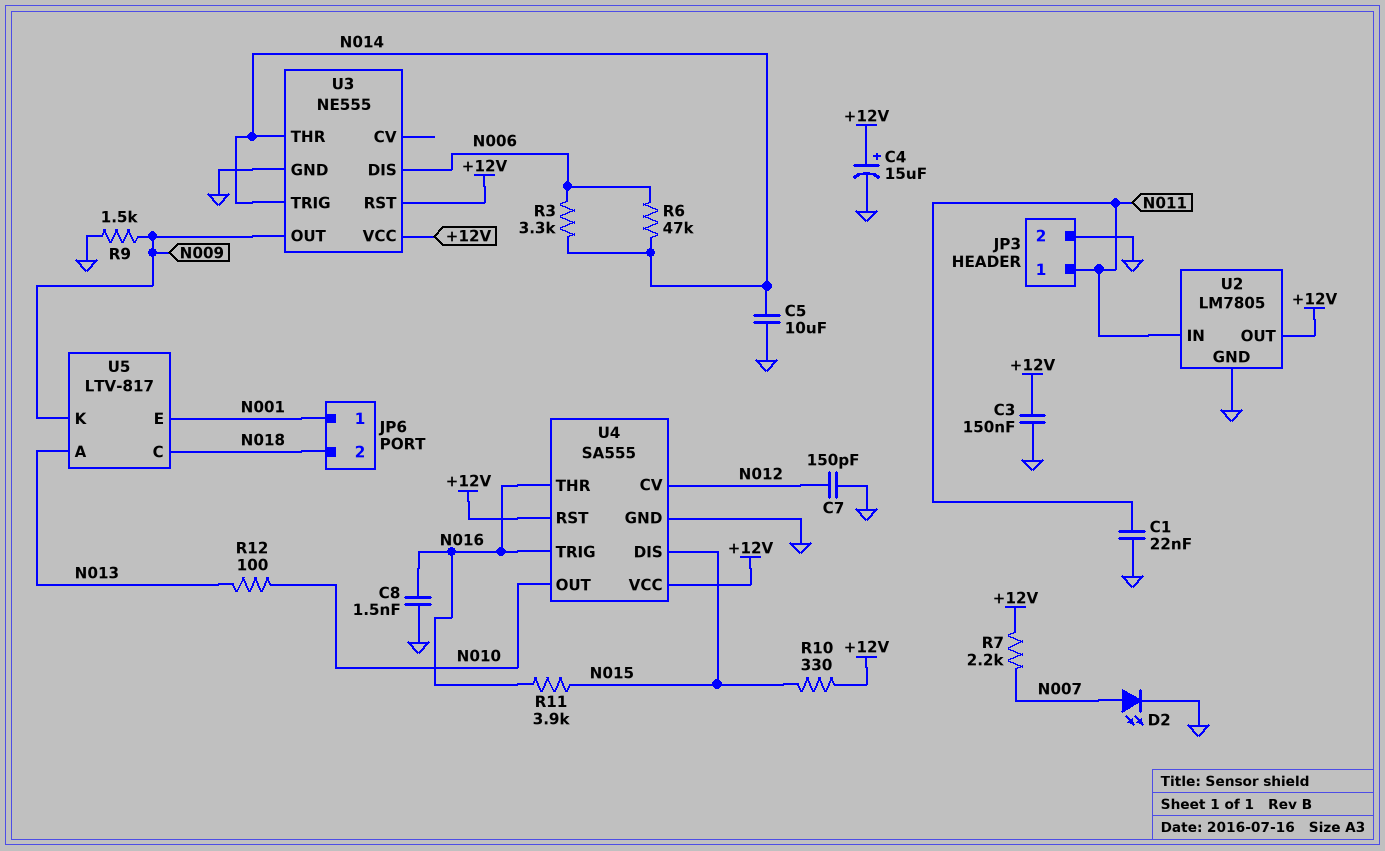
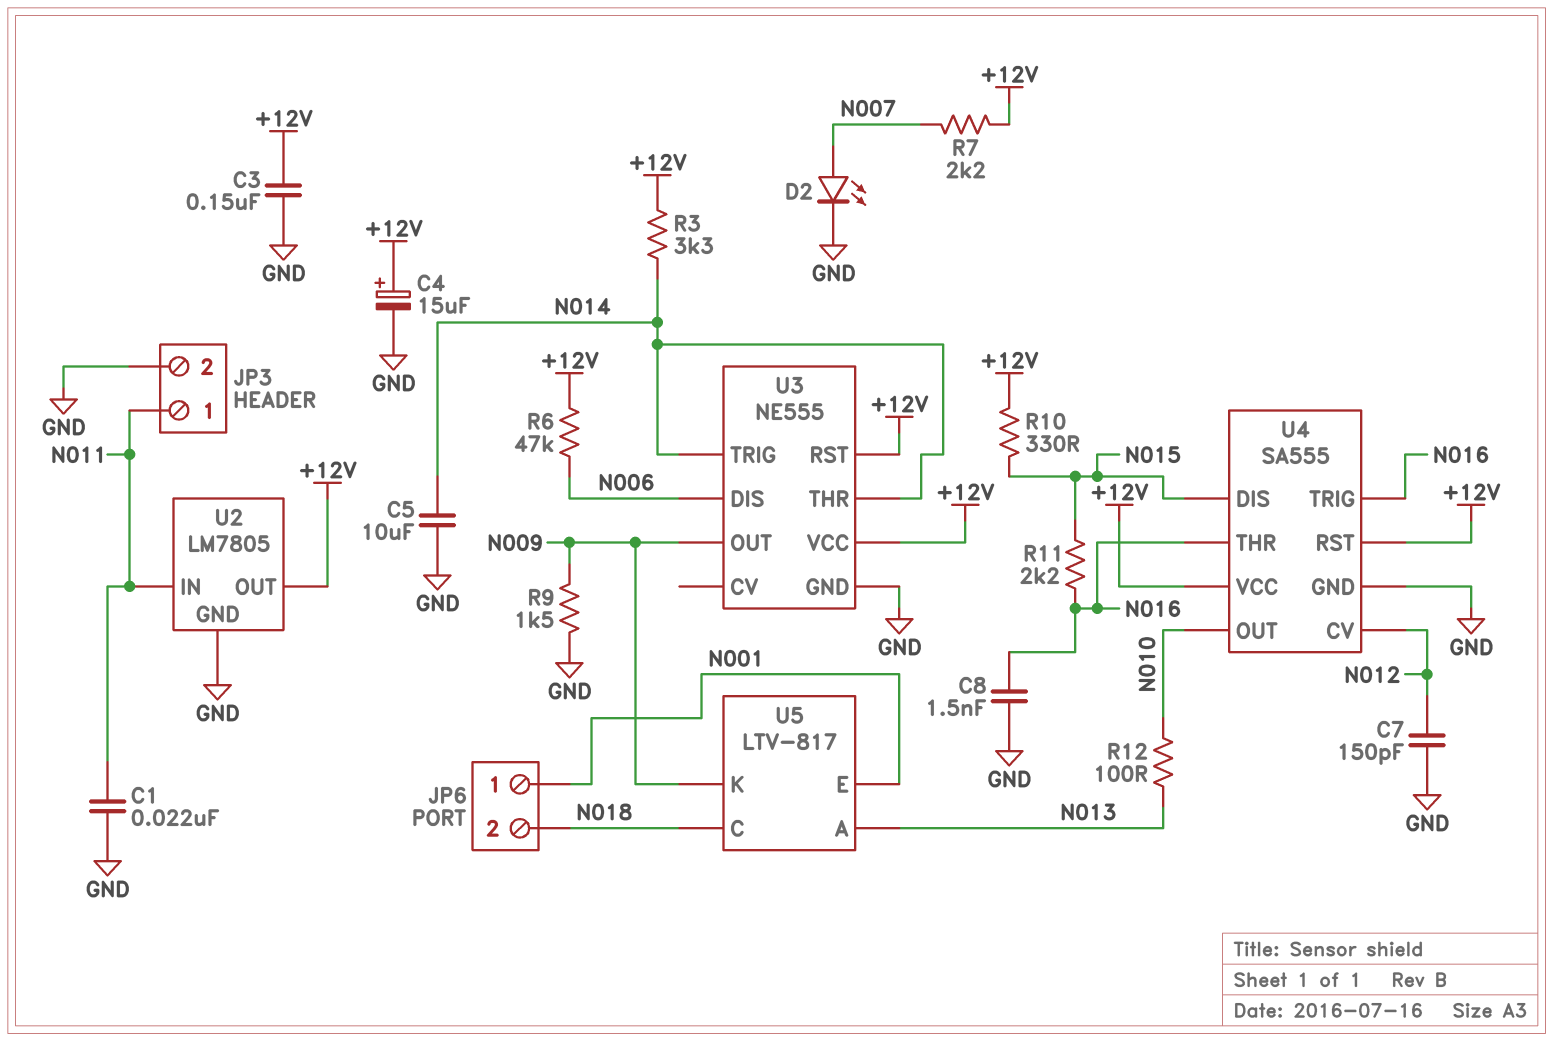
R3: 3.3k (N006, N014) -> 3.3k (+12V, N014)
R6: 47k (N006, N014) -> 47k (+12V, N006)
R11: 3.9k (N015, N016) -> 2.2k (N015, N016)

